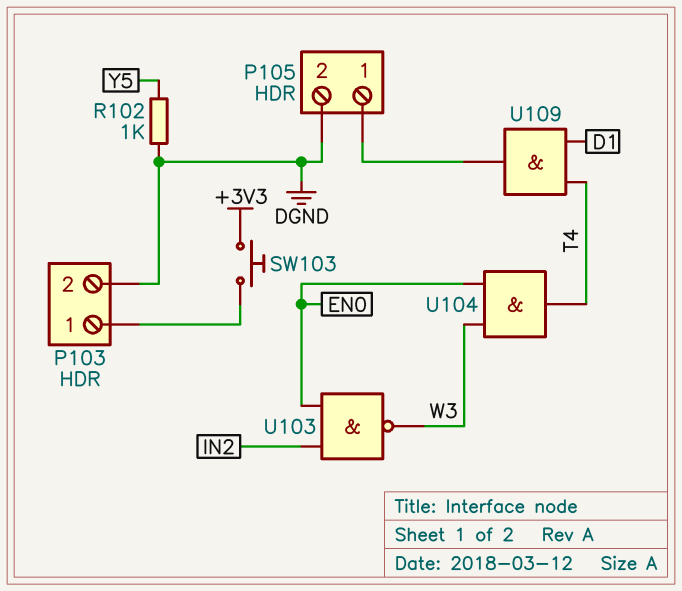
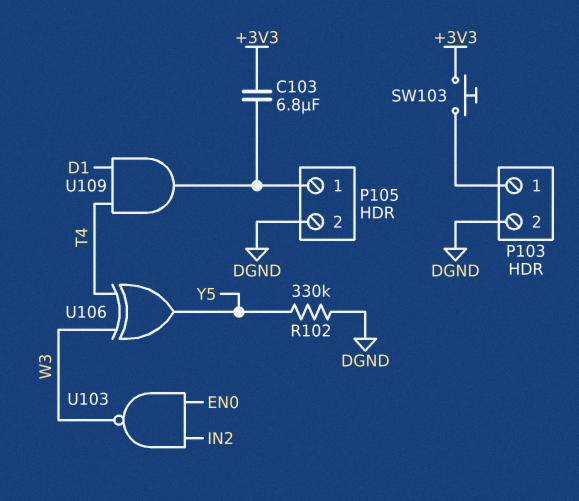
C103: none -> 6.8uF (+3V3, P105/1)
R102: 1k (DGND, Y5) -> 330k (DGND, Y5)
U104: AND (in EN0, in W3, out T4) -> none
U106: none -> XOR (in T4, in W3, out Y5)

